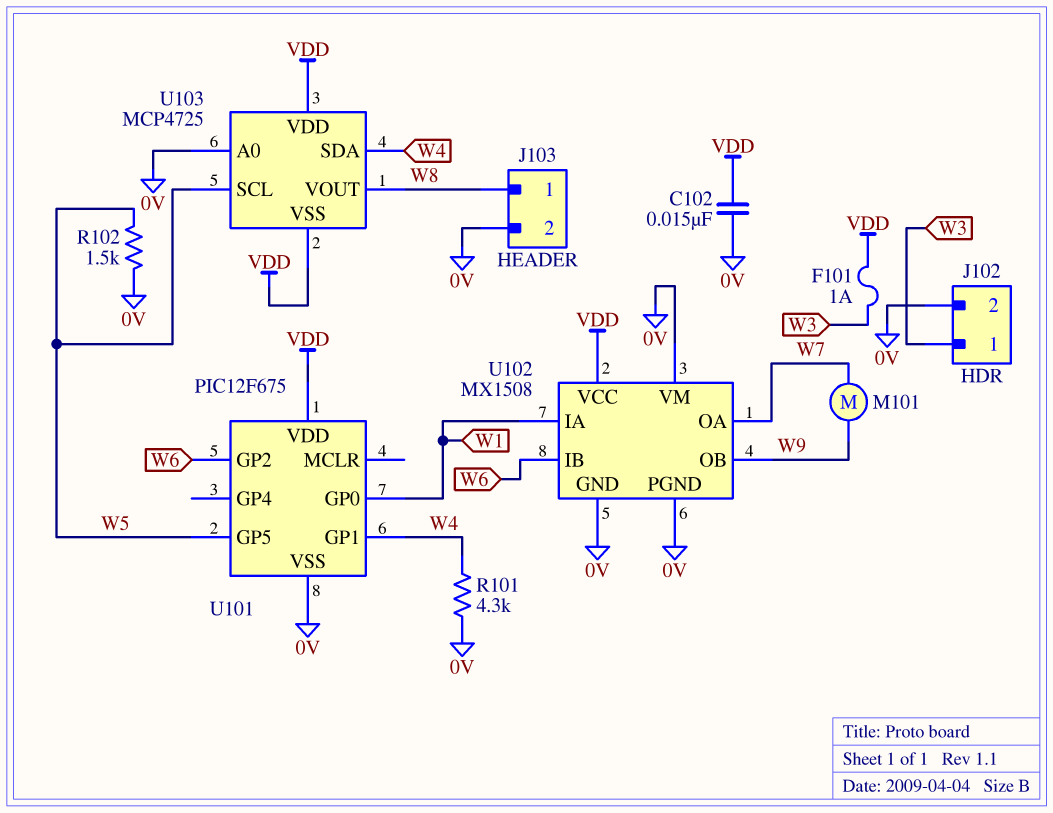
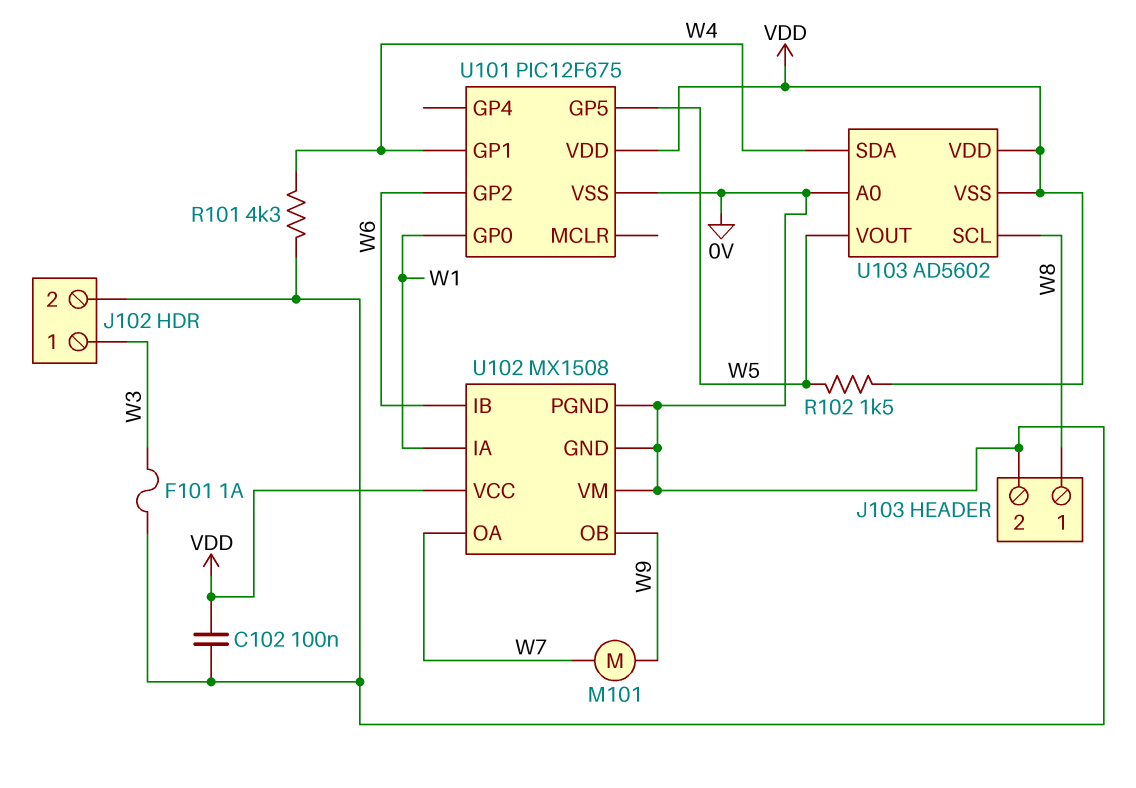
C102: 15nF (0V, VDD) -> 100nF (0V, VDD)
F101: 1A (VDD, W3) -> 1A (0V, W3)
R102: 1.5k (0V, W5) -> 1.5k (VDD, W5)
U103: MCP4725 -> AD5602
U103 pin SCL: W5 -> W8
U103 pin VOUT: W8 -> W5

